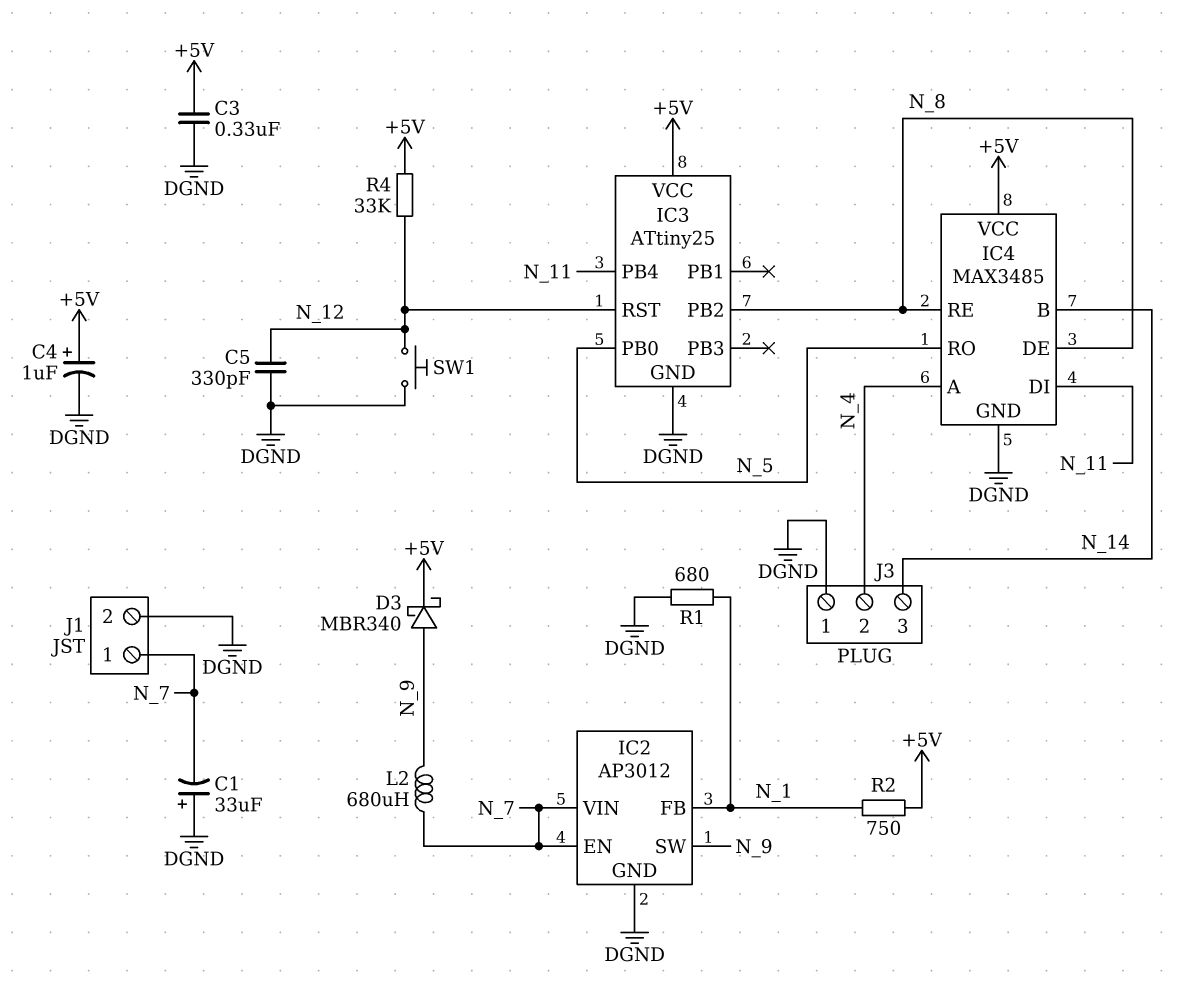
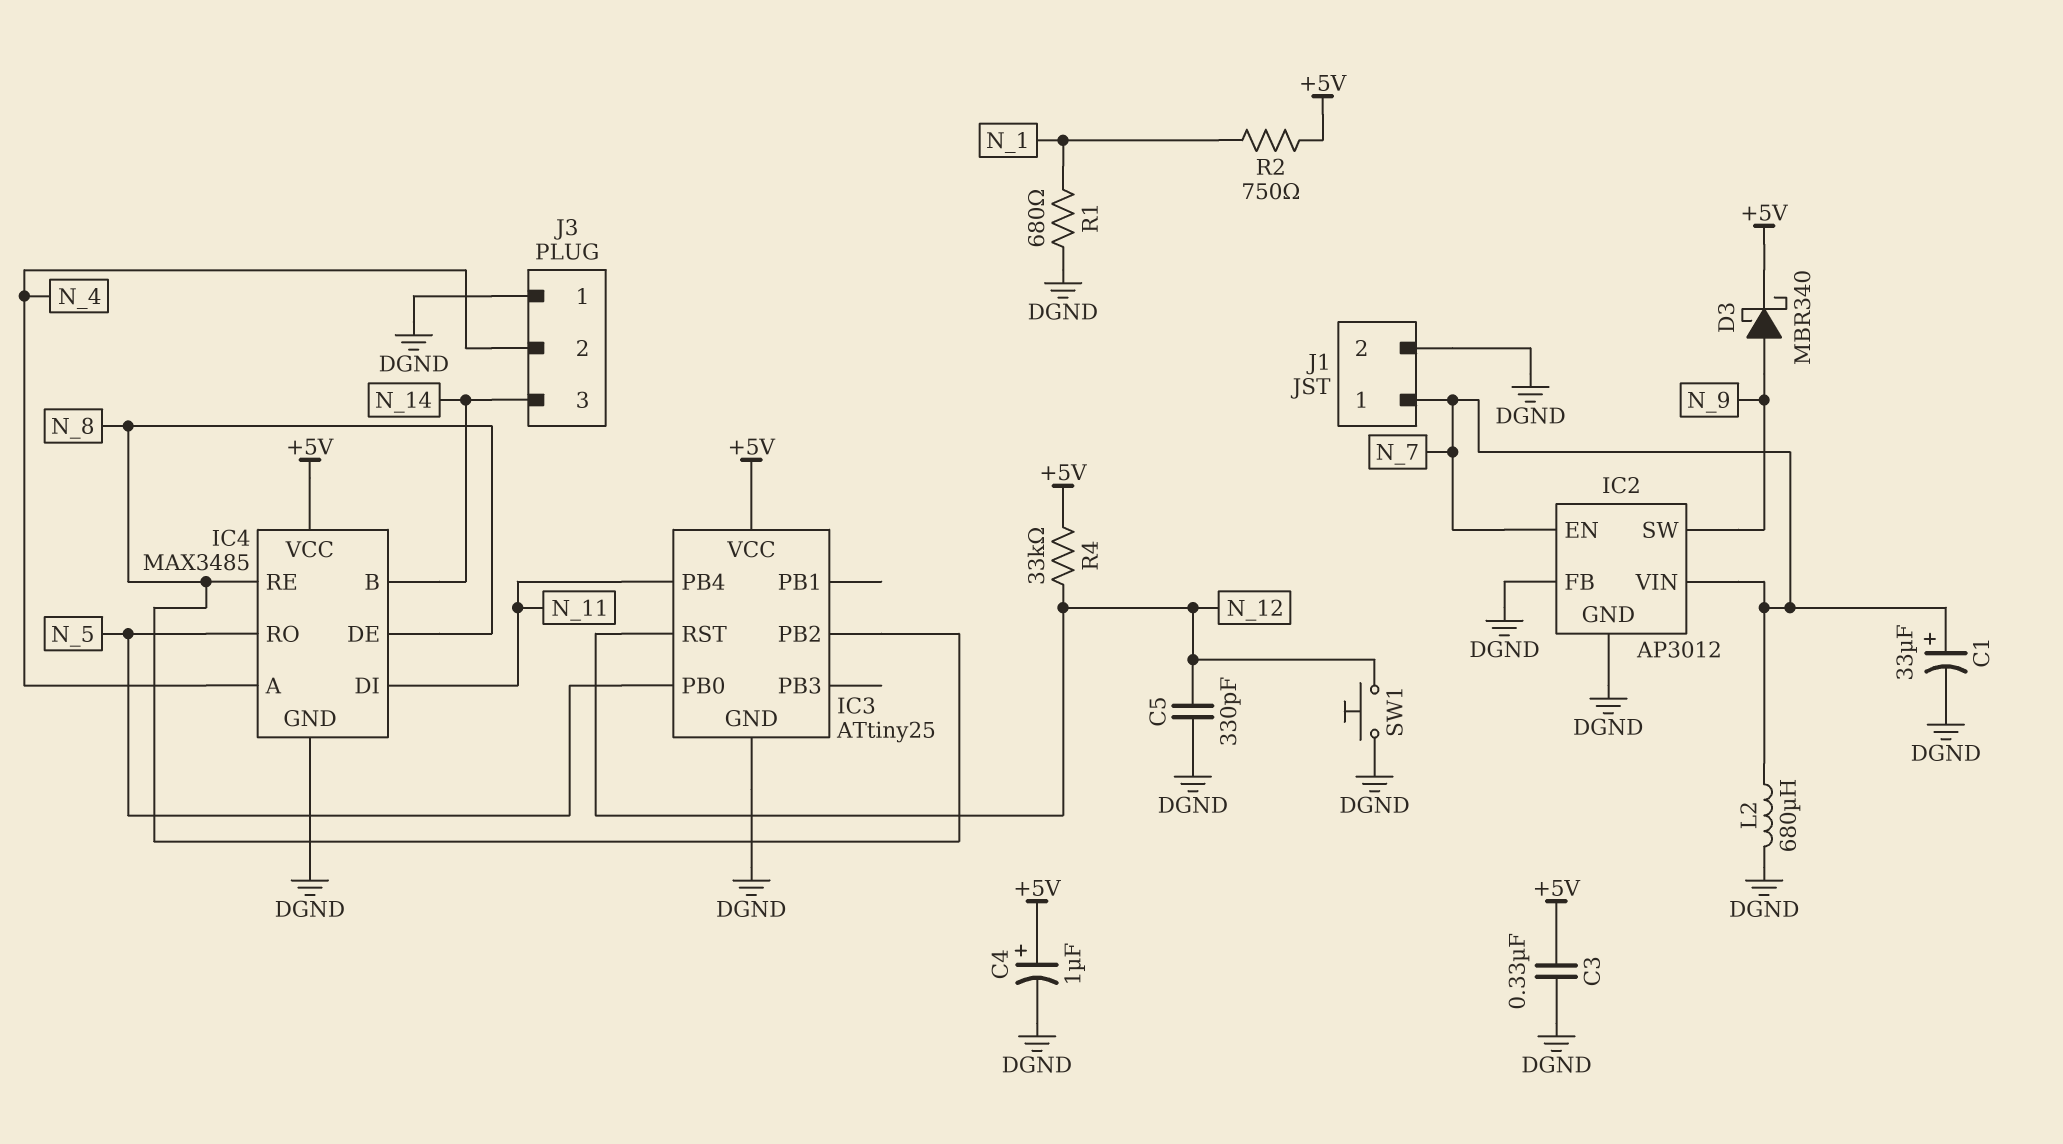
C1: 33uF (plus DGND, minus N_7) -> 33uF (plus N_7, minus DGND)
IC2 pin FB: N_1 -> DGND
L2: 680uH (N_7, N_9) -> 680uH (DGND, N_7)

